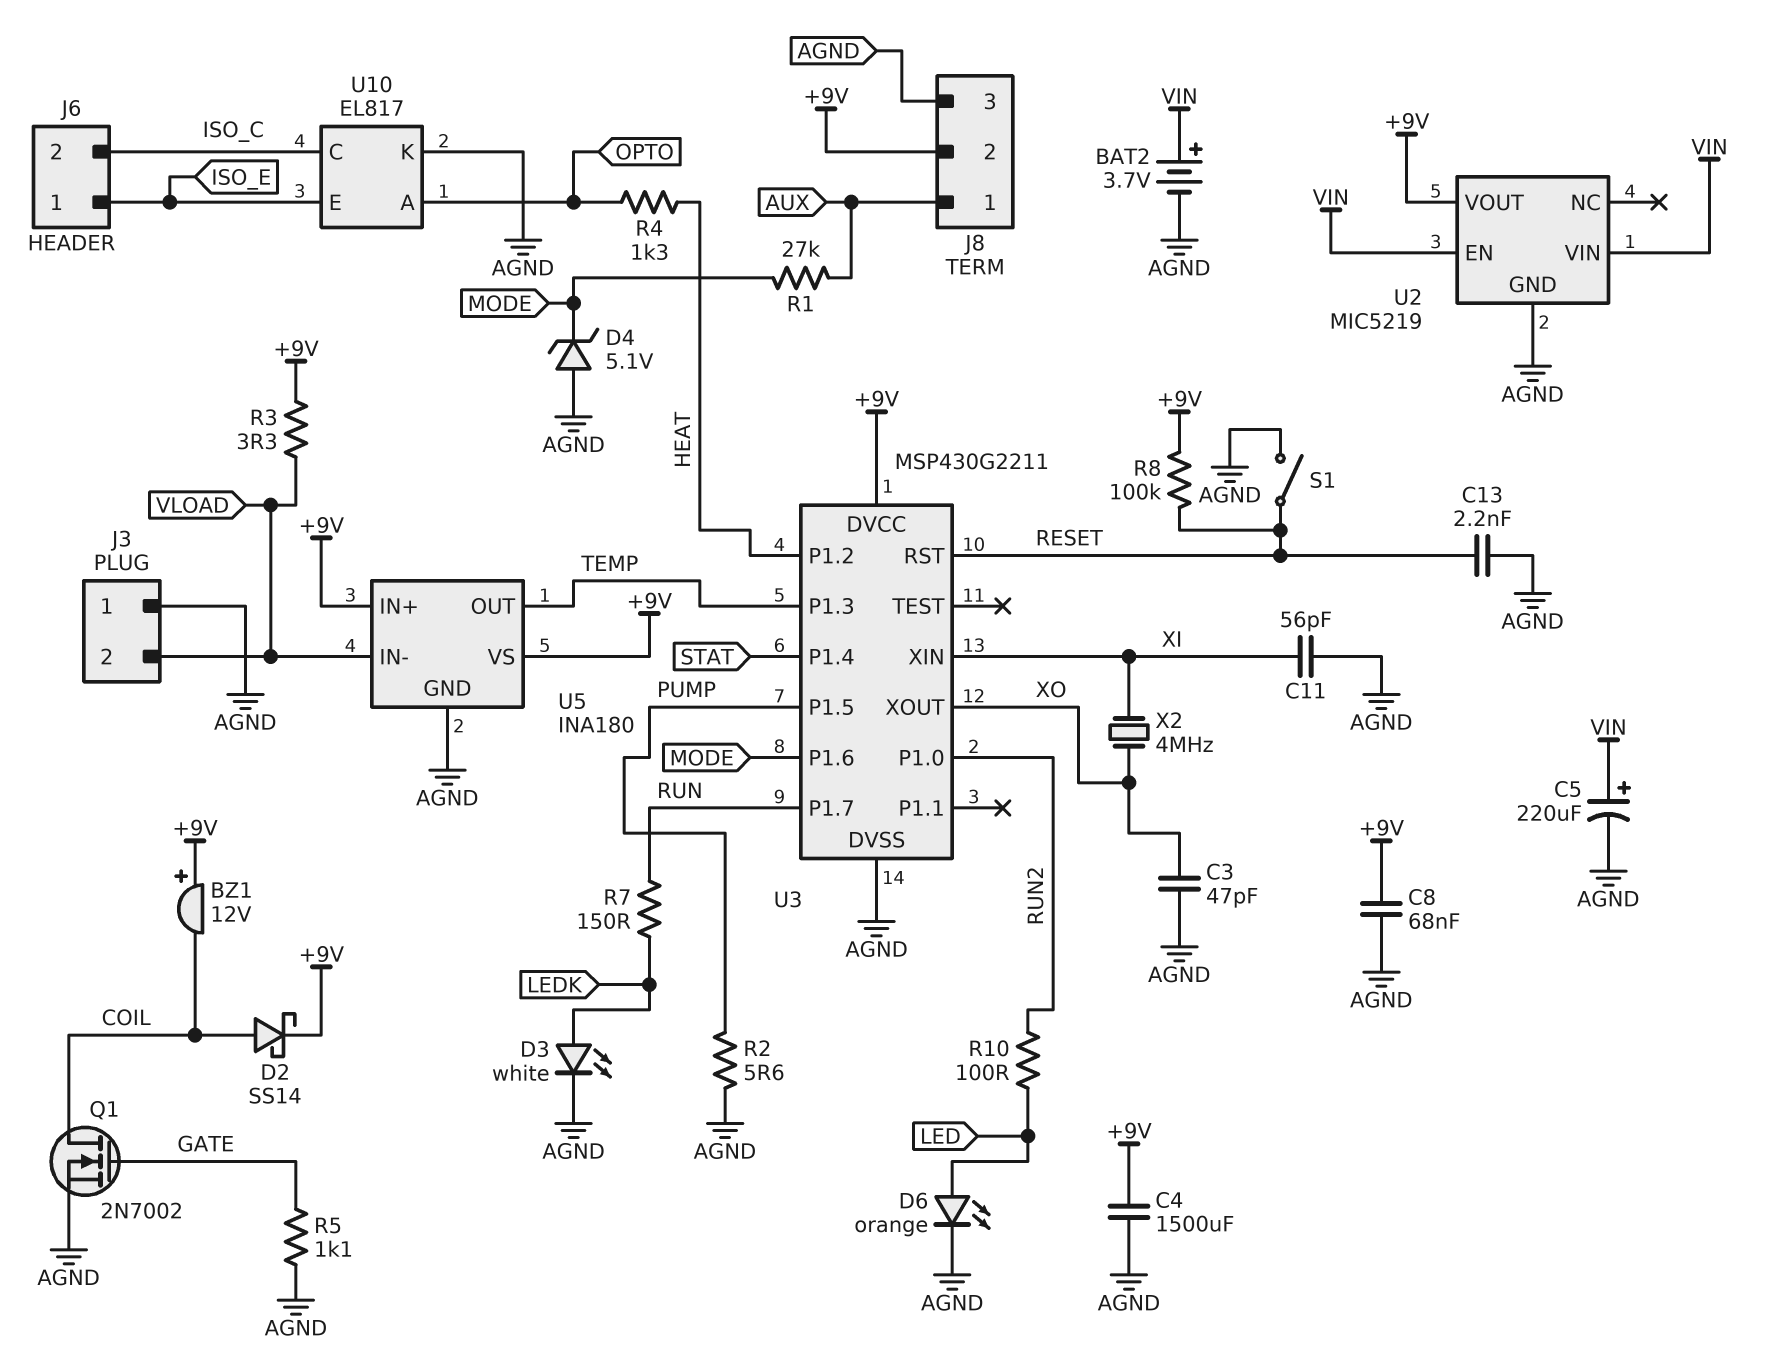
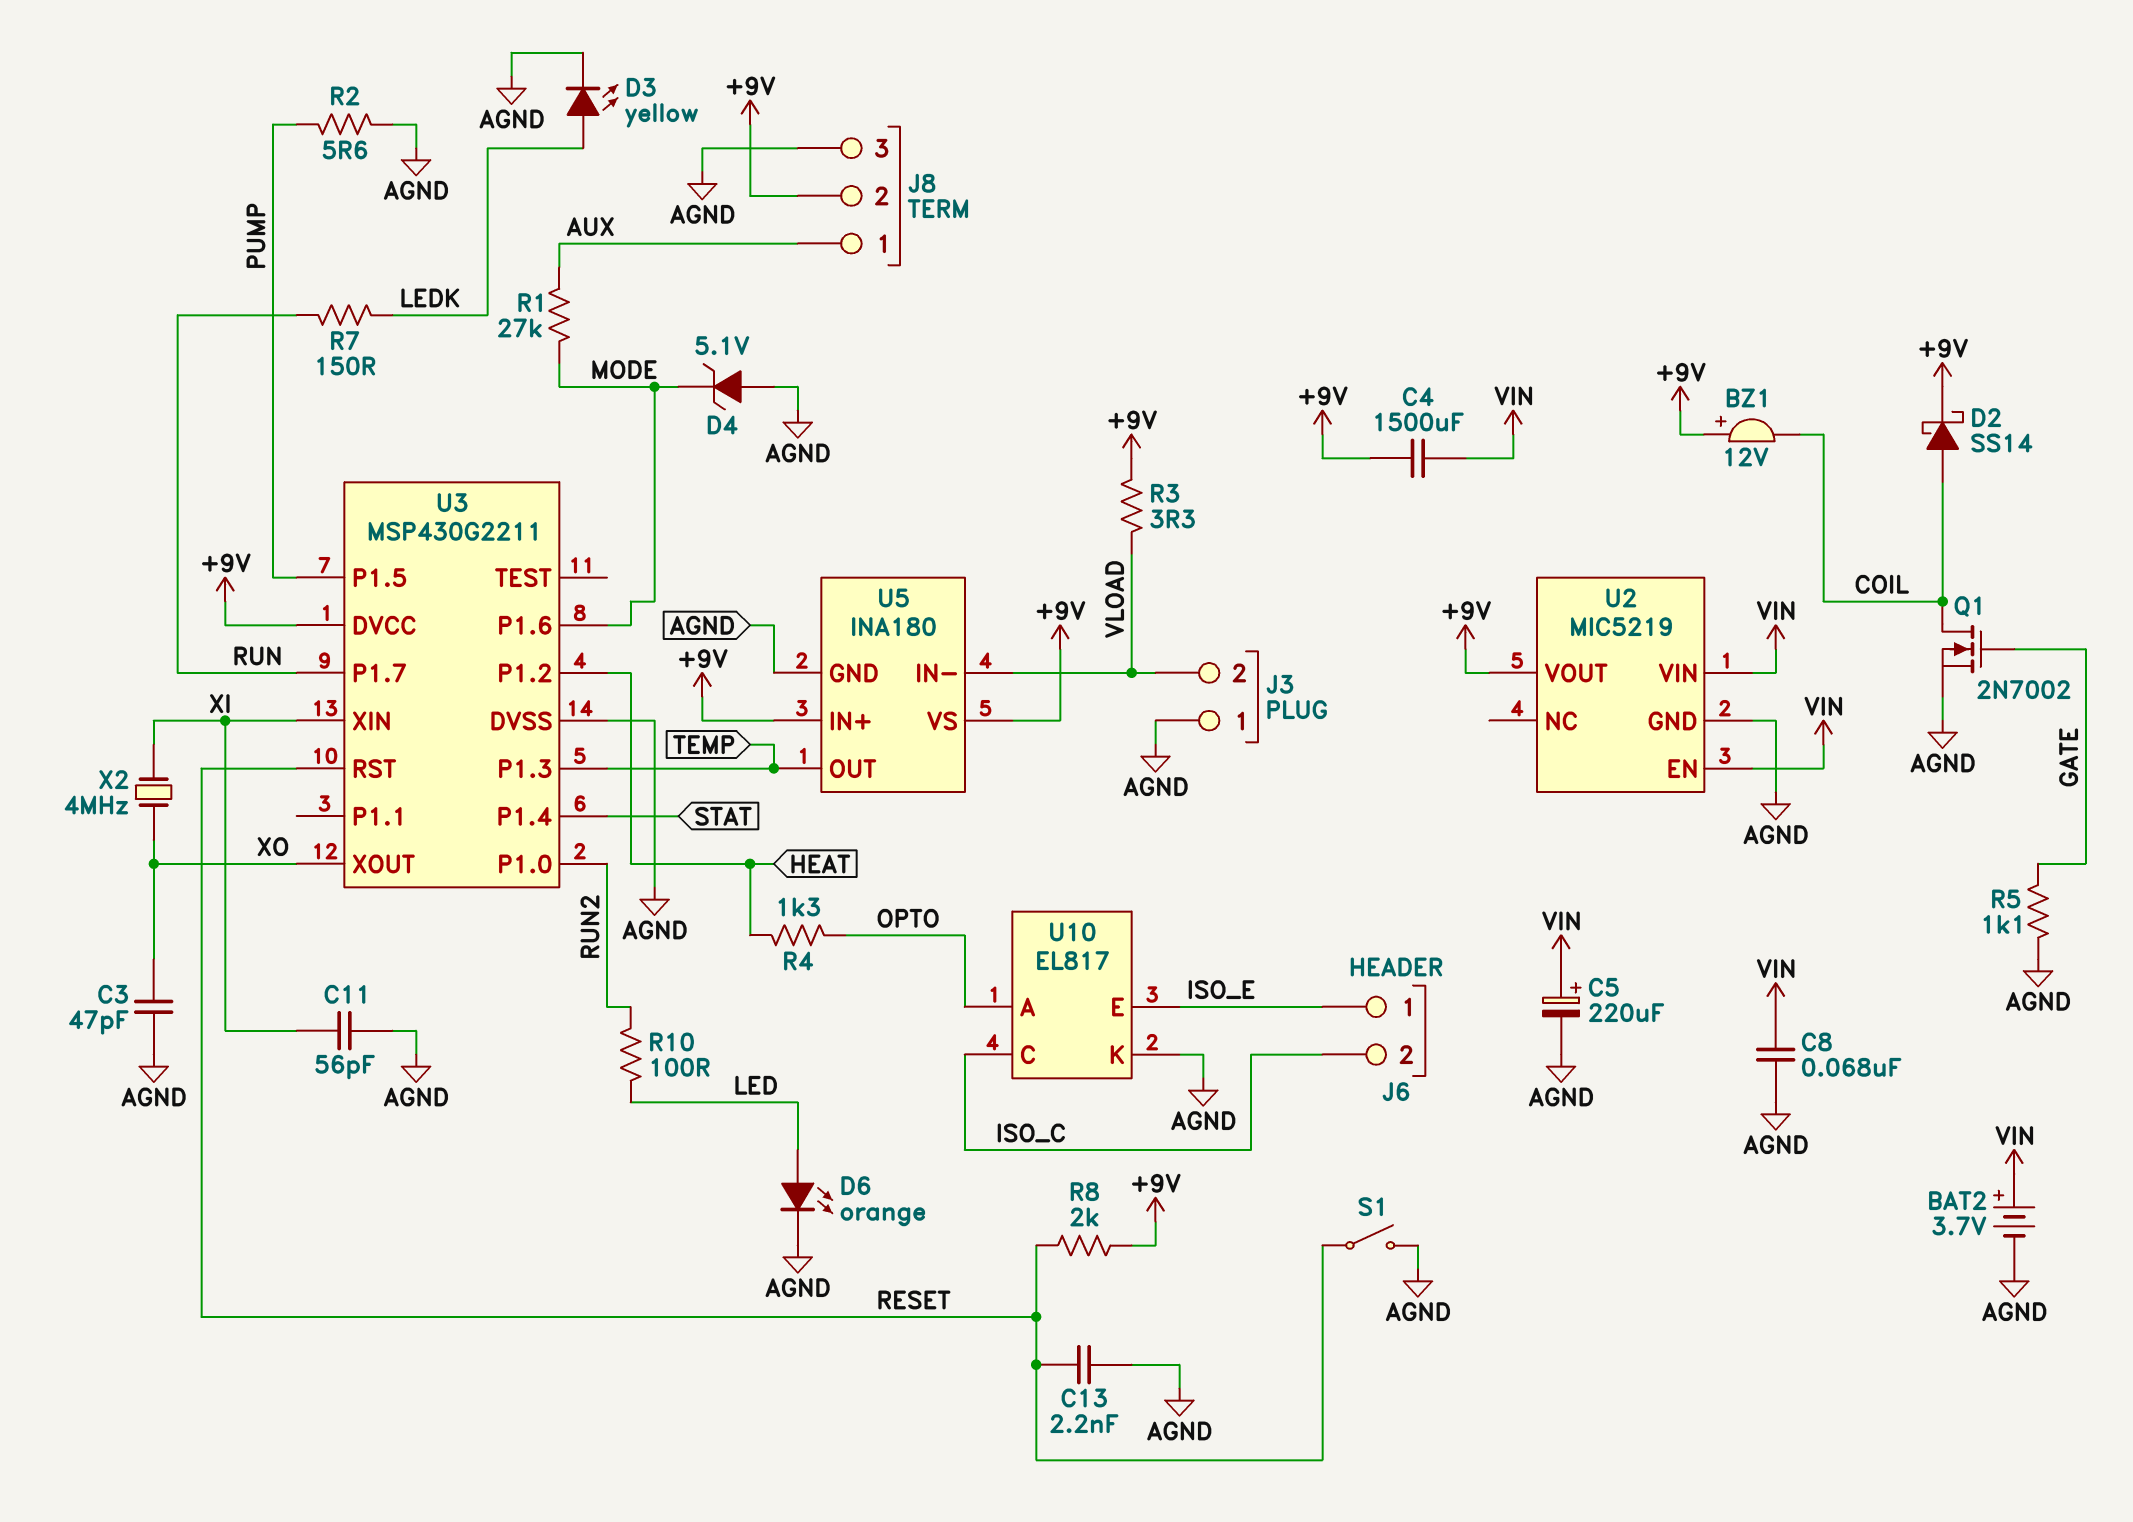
C4: 1500uF (+9V, AGND) -> 1500uF (+9V, VIN)
C8: 68nF (+9V, AGND) -> 68nF (AGND, VIN)
D3: LED white (A LEDK, K AGND) -> LED yellow (A LEDK, K AGND)
R8: 100k (+9V, RESET) -> 2k (+9V, RESET)

